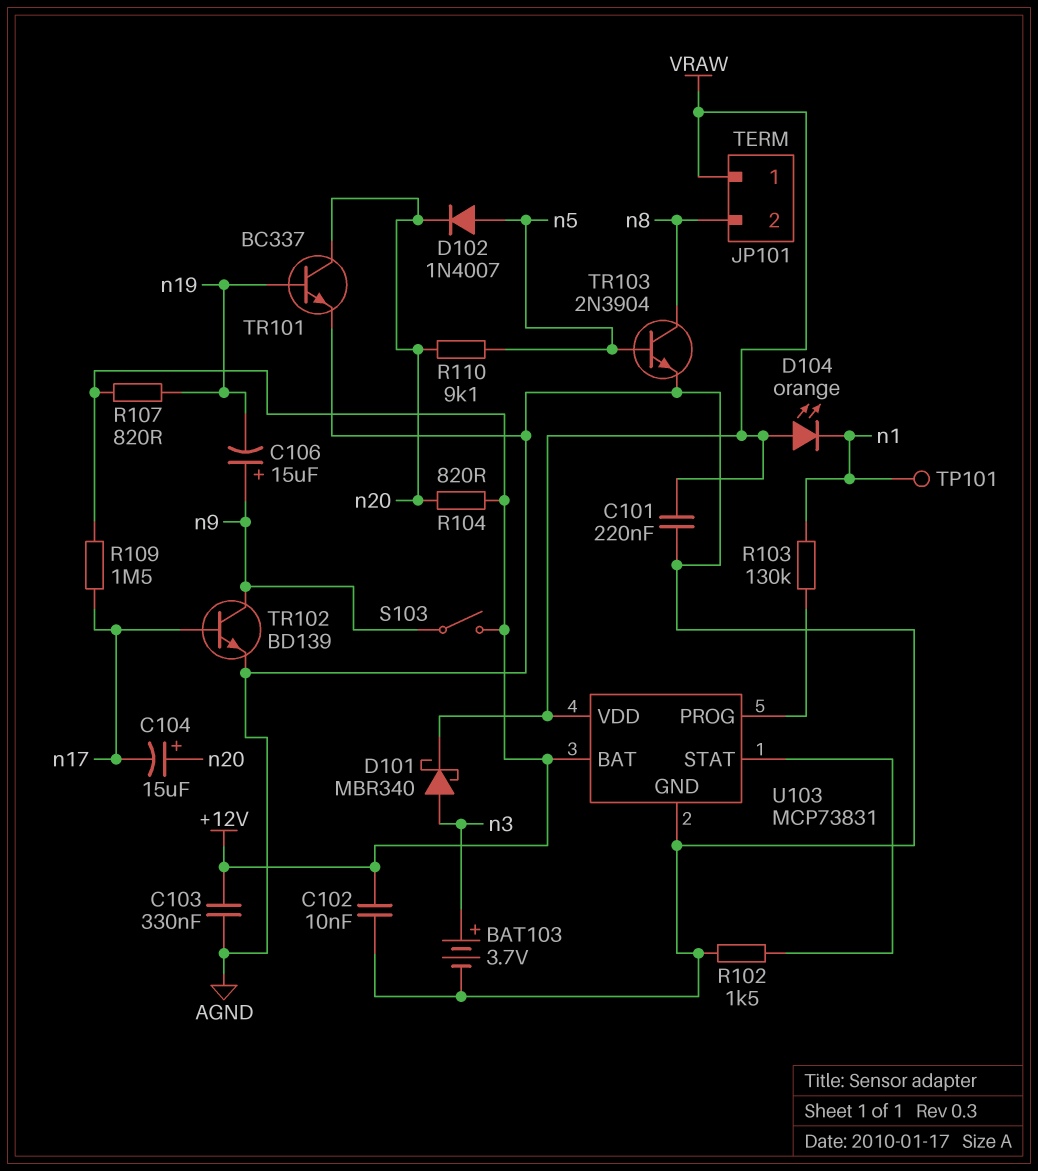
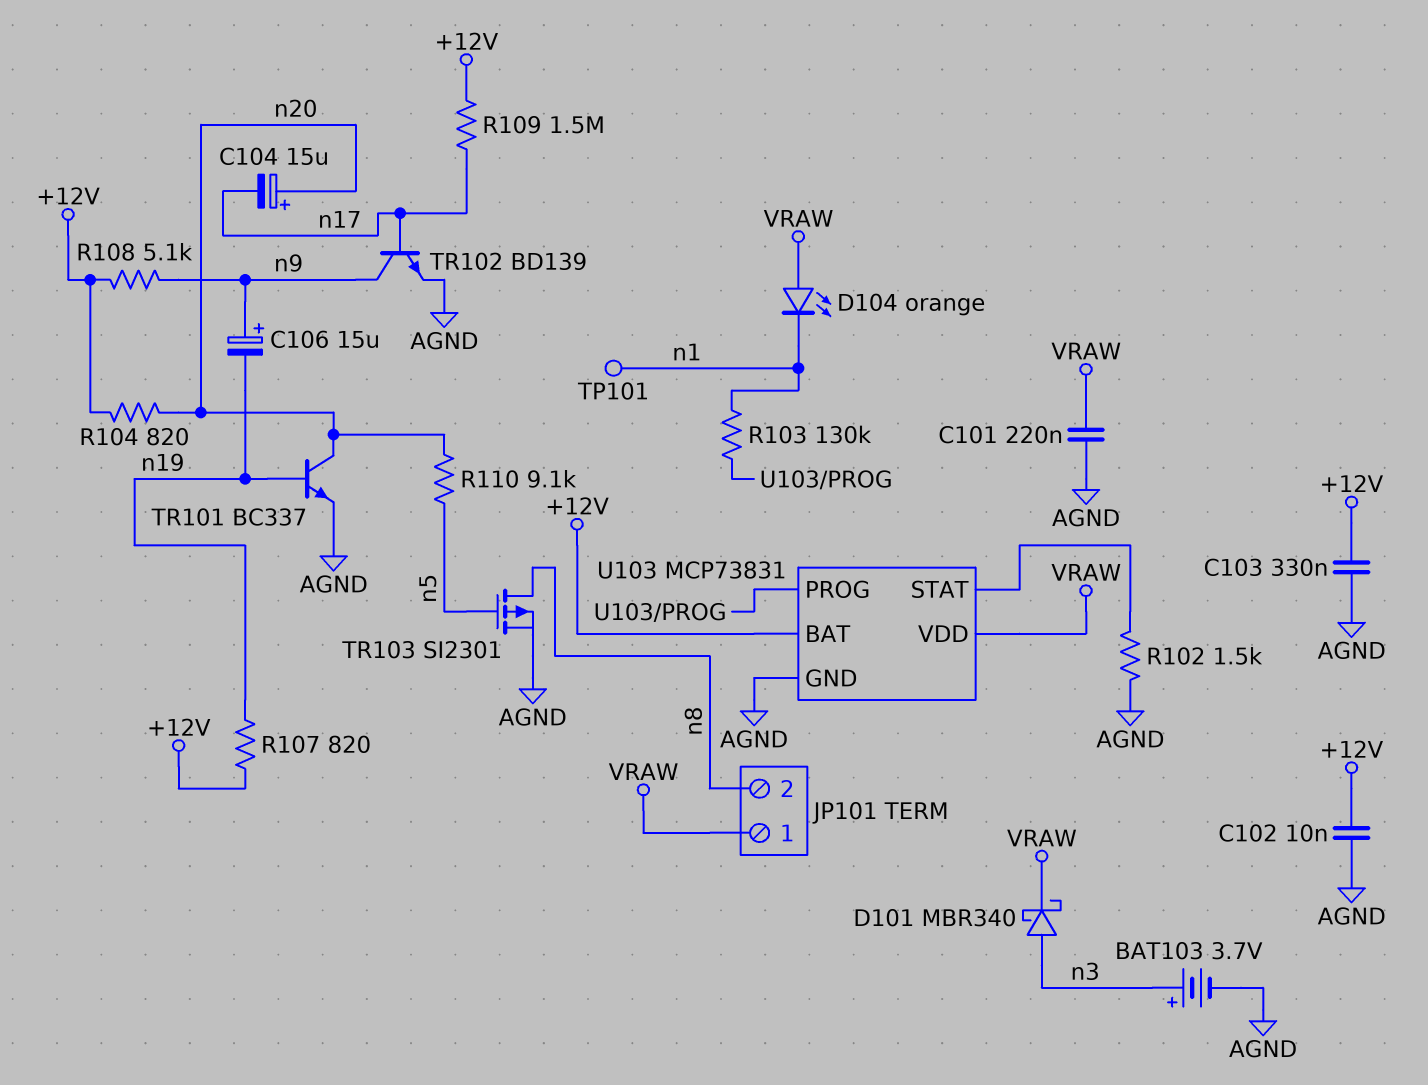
D102: diode 1N4007 (A n5, K n20) -> none
R108: none -> 5.1k (+12V, n9)
S103: switch (+12V, n9) -> none
TR103: NPN 2N3904 (B n5, C n8, E AGND) -> PMOS SI2301 (G n5, D n8, S AGND)

